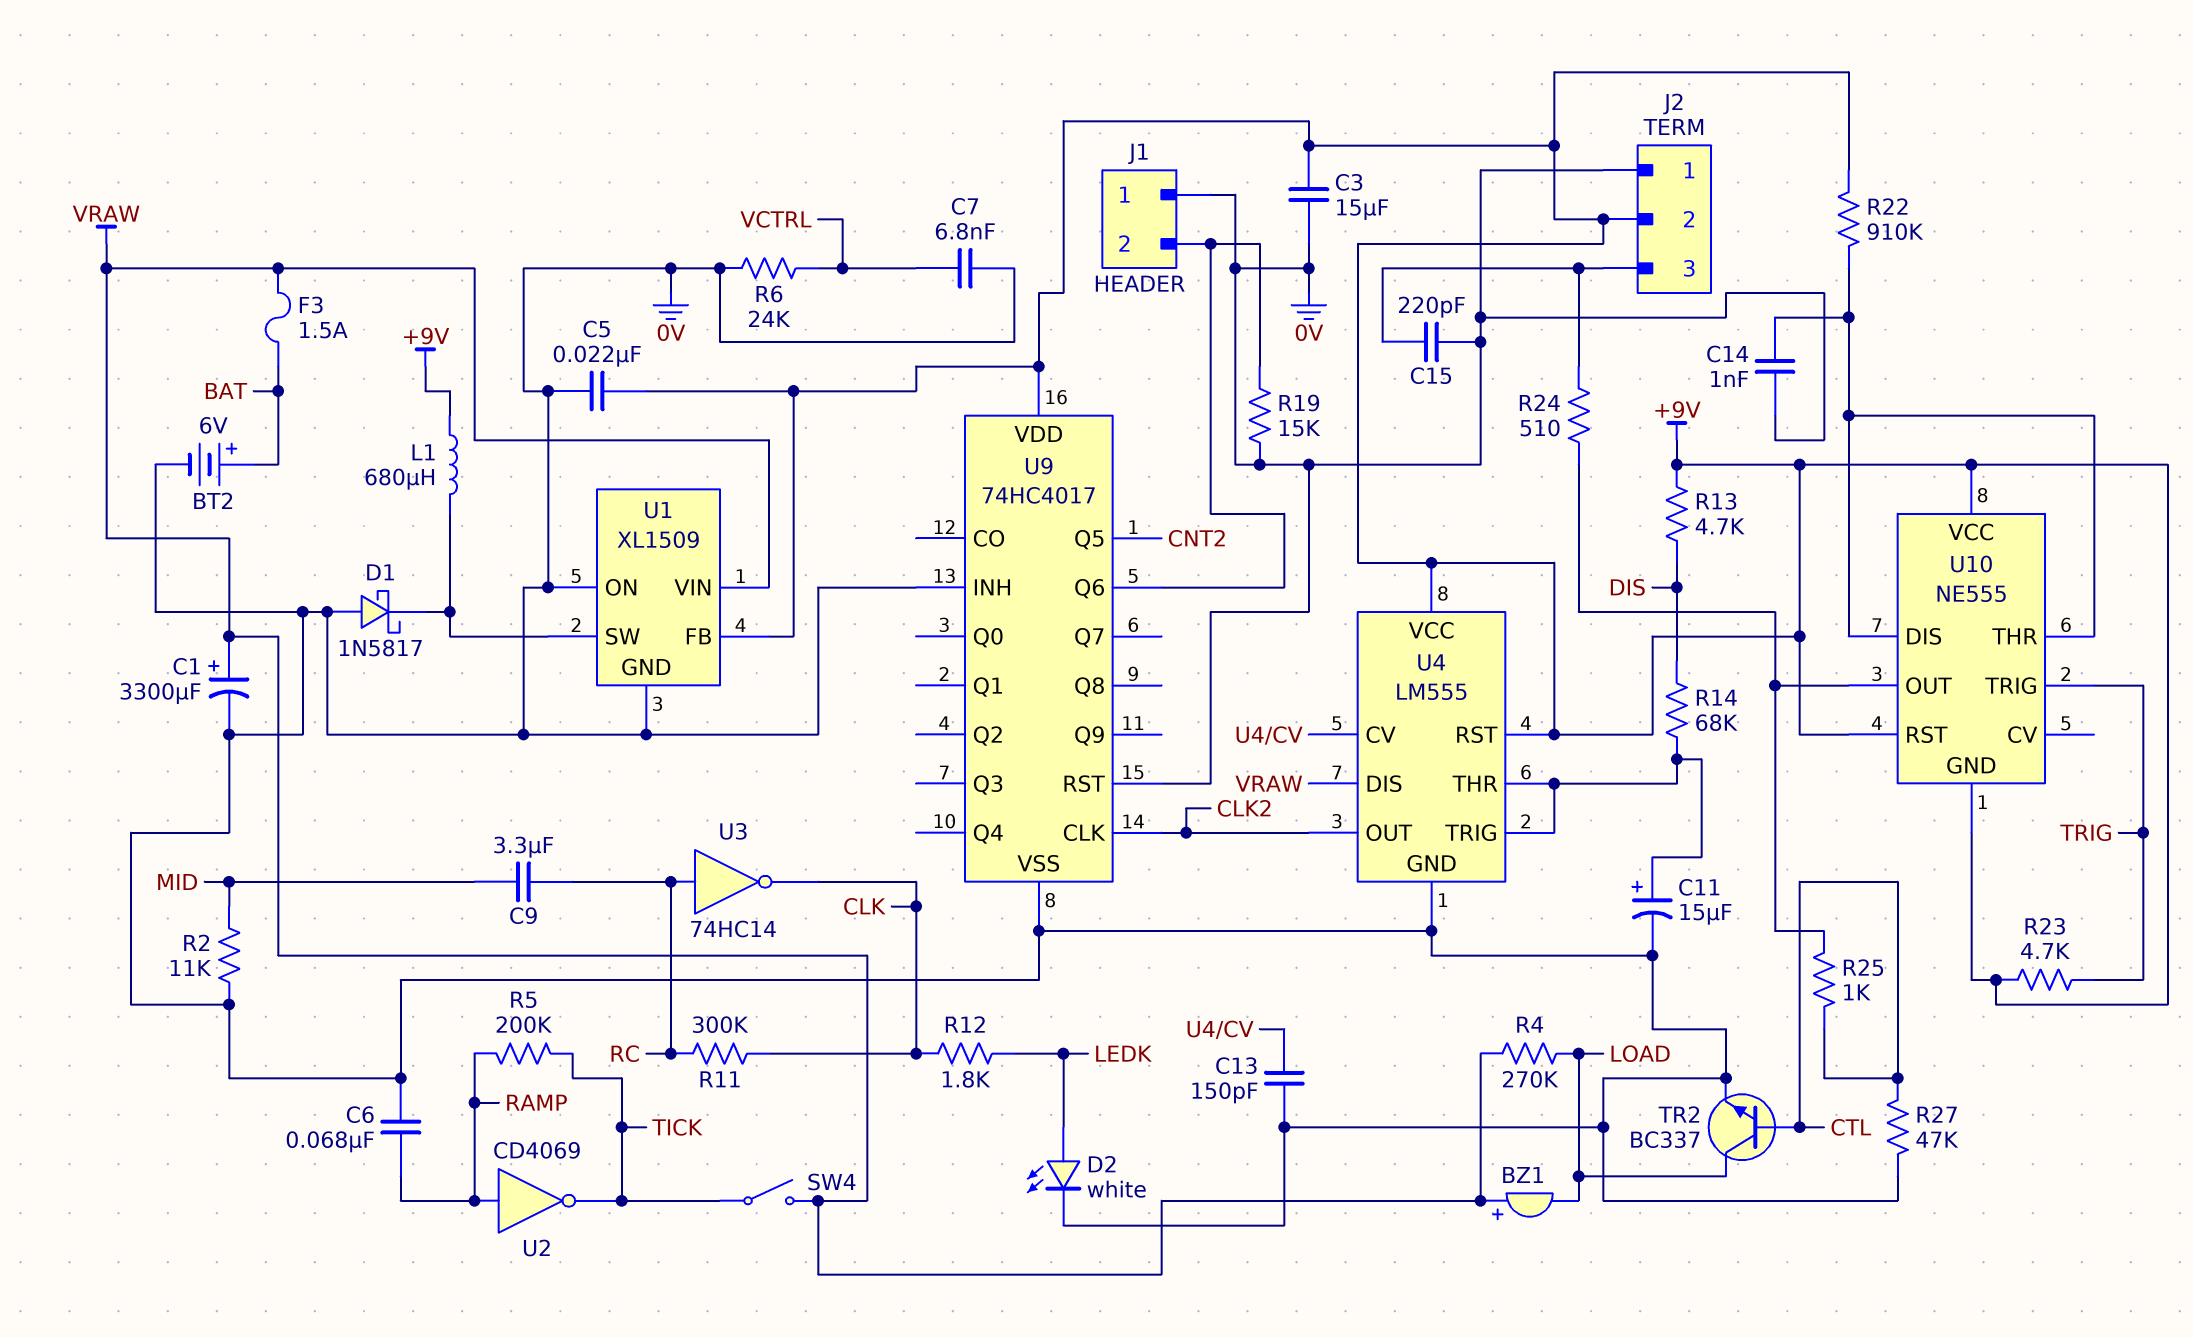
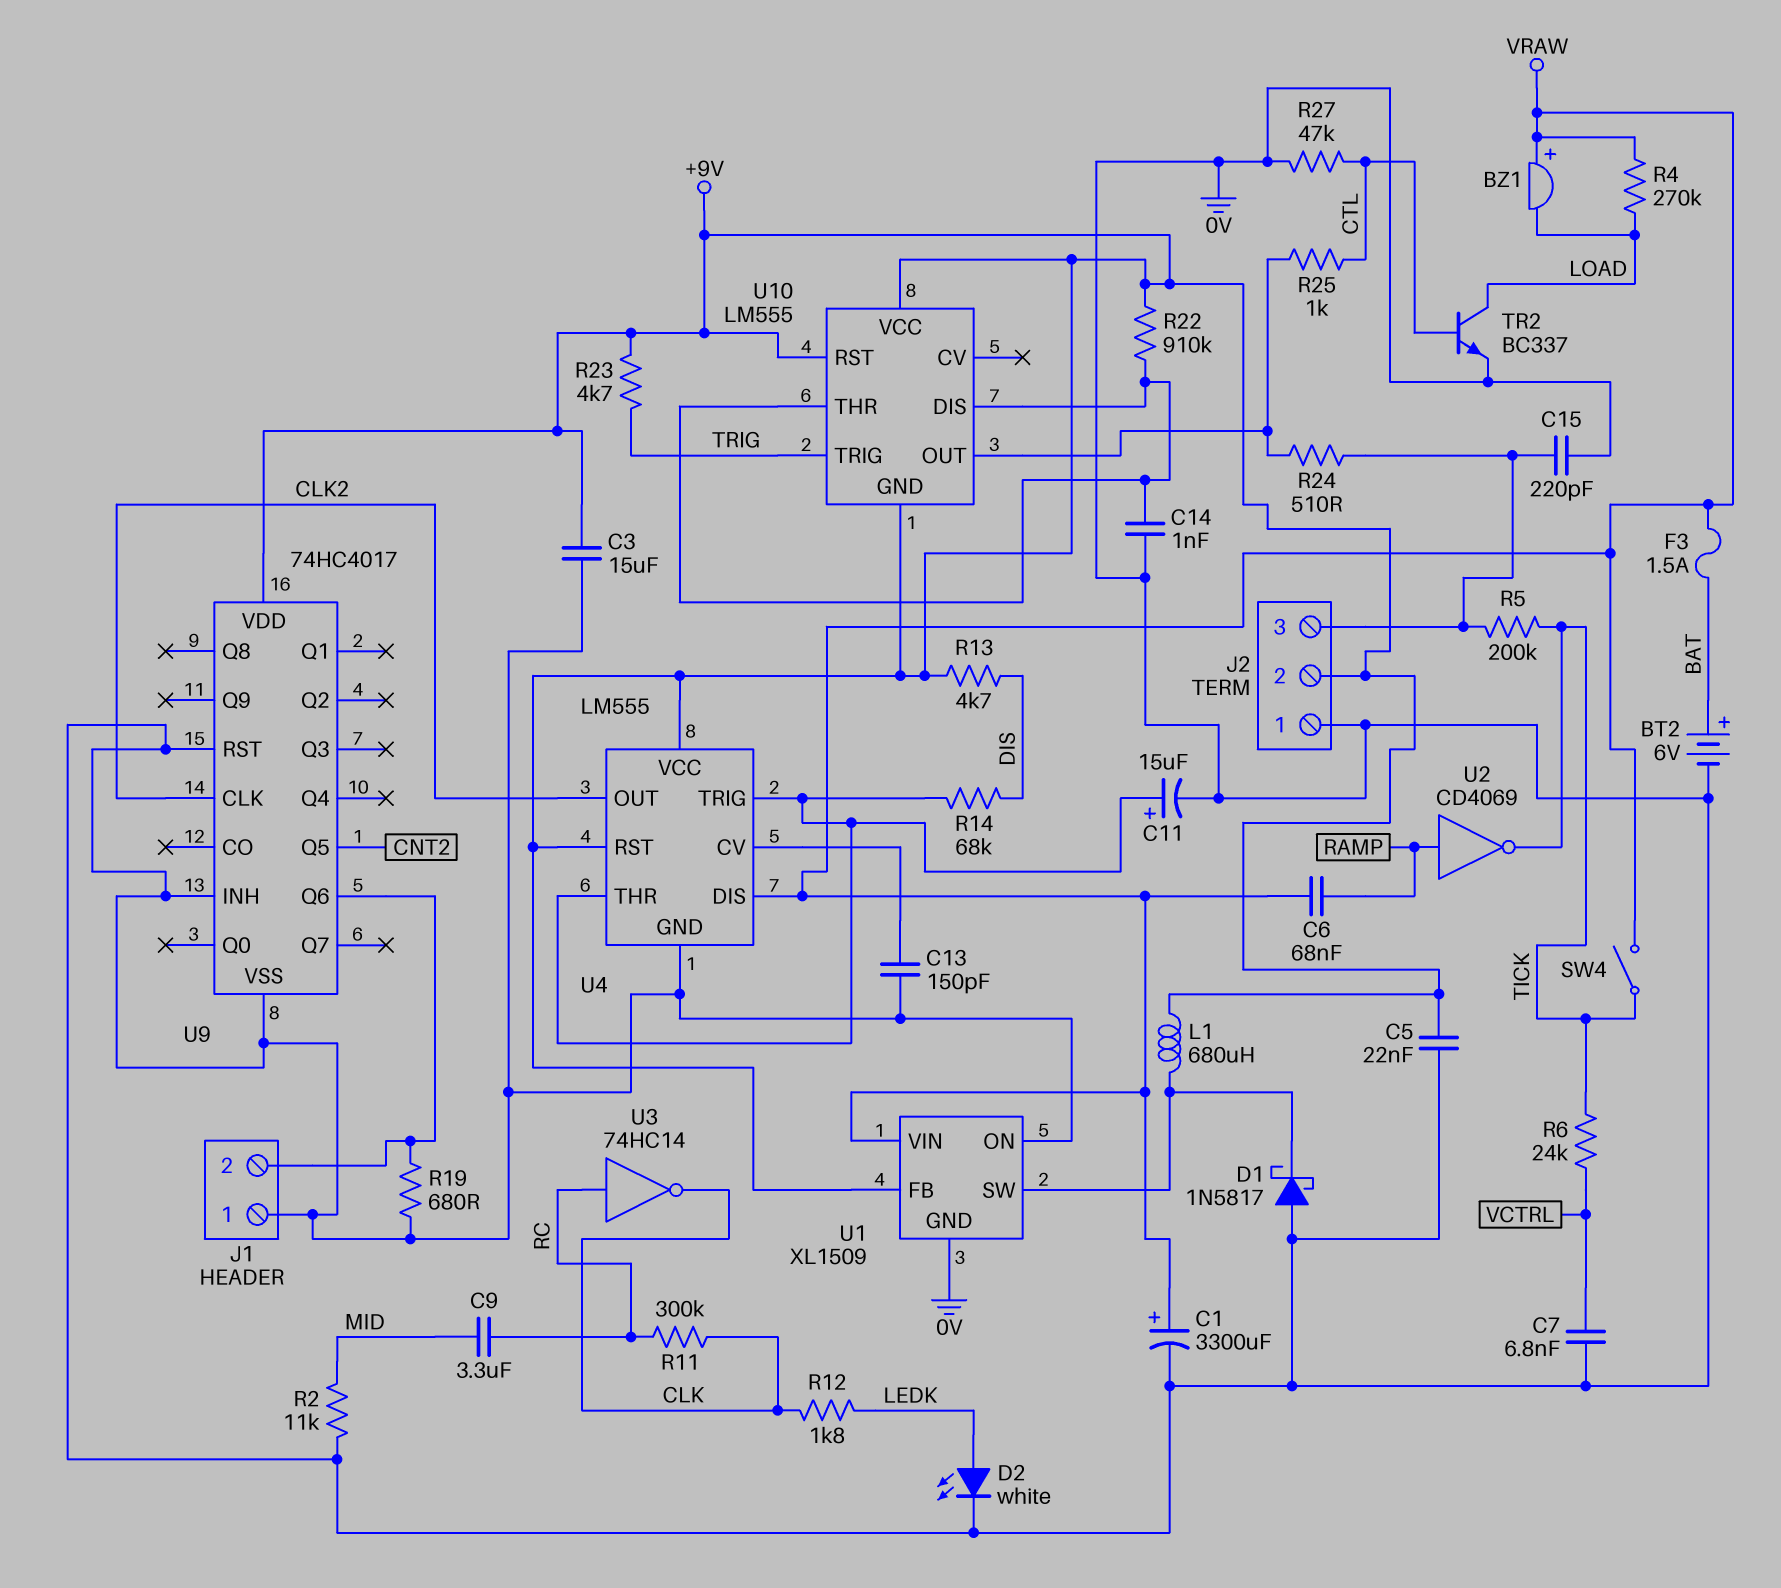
C6: 68nF (0V, RAMP) -> 68nF (RAMP, VRAW)
R5: 200k (RAMP, TICK) -> 200k (J2/3, TICK)
R6: 24k (0V, VCTRL) -> 24k (TICK, VCTRL)
R19: 15k (0V, J1/2) -> 680 (0V, J1/2)
U10: NE555 -> LM555

